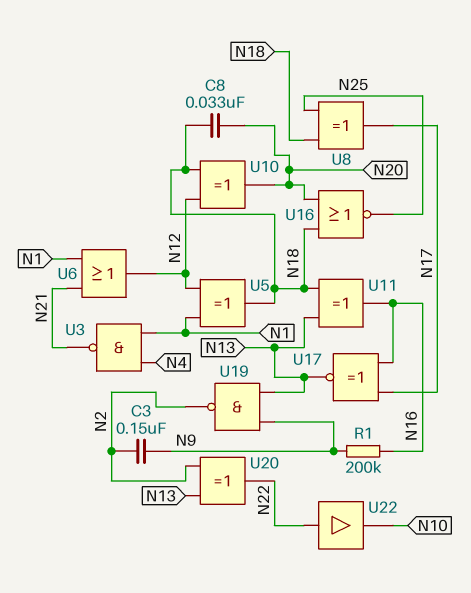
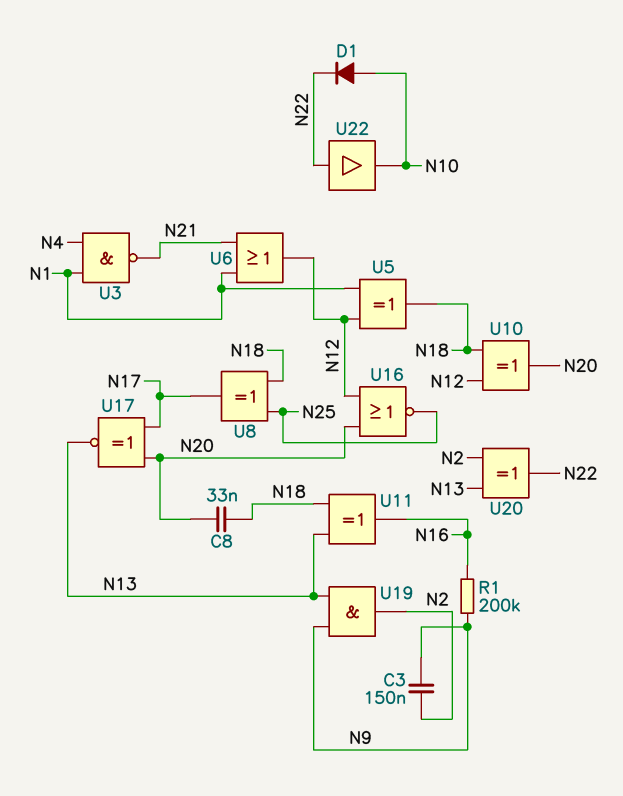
D1: none -> diode (A N10, K N22)
U16: NOR (in N18, in N20, out N25) -> NOR (in N12, in N20, out N25)
U17: XNOR (in N16, in N17, out N13) -> XNOR (in N17, in N20, out N13)
U19: NAND (in N9, in N13, out N2) -> AND (in N9, in N13, out N2)

